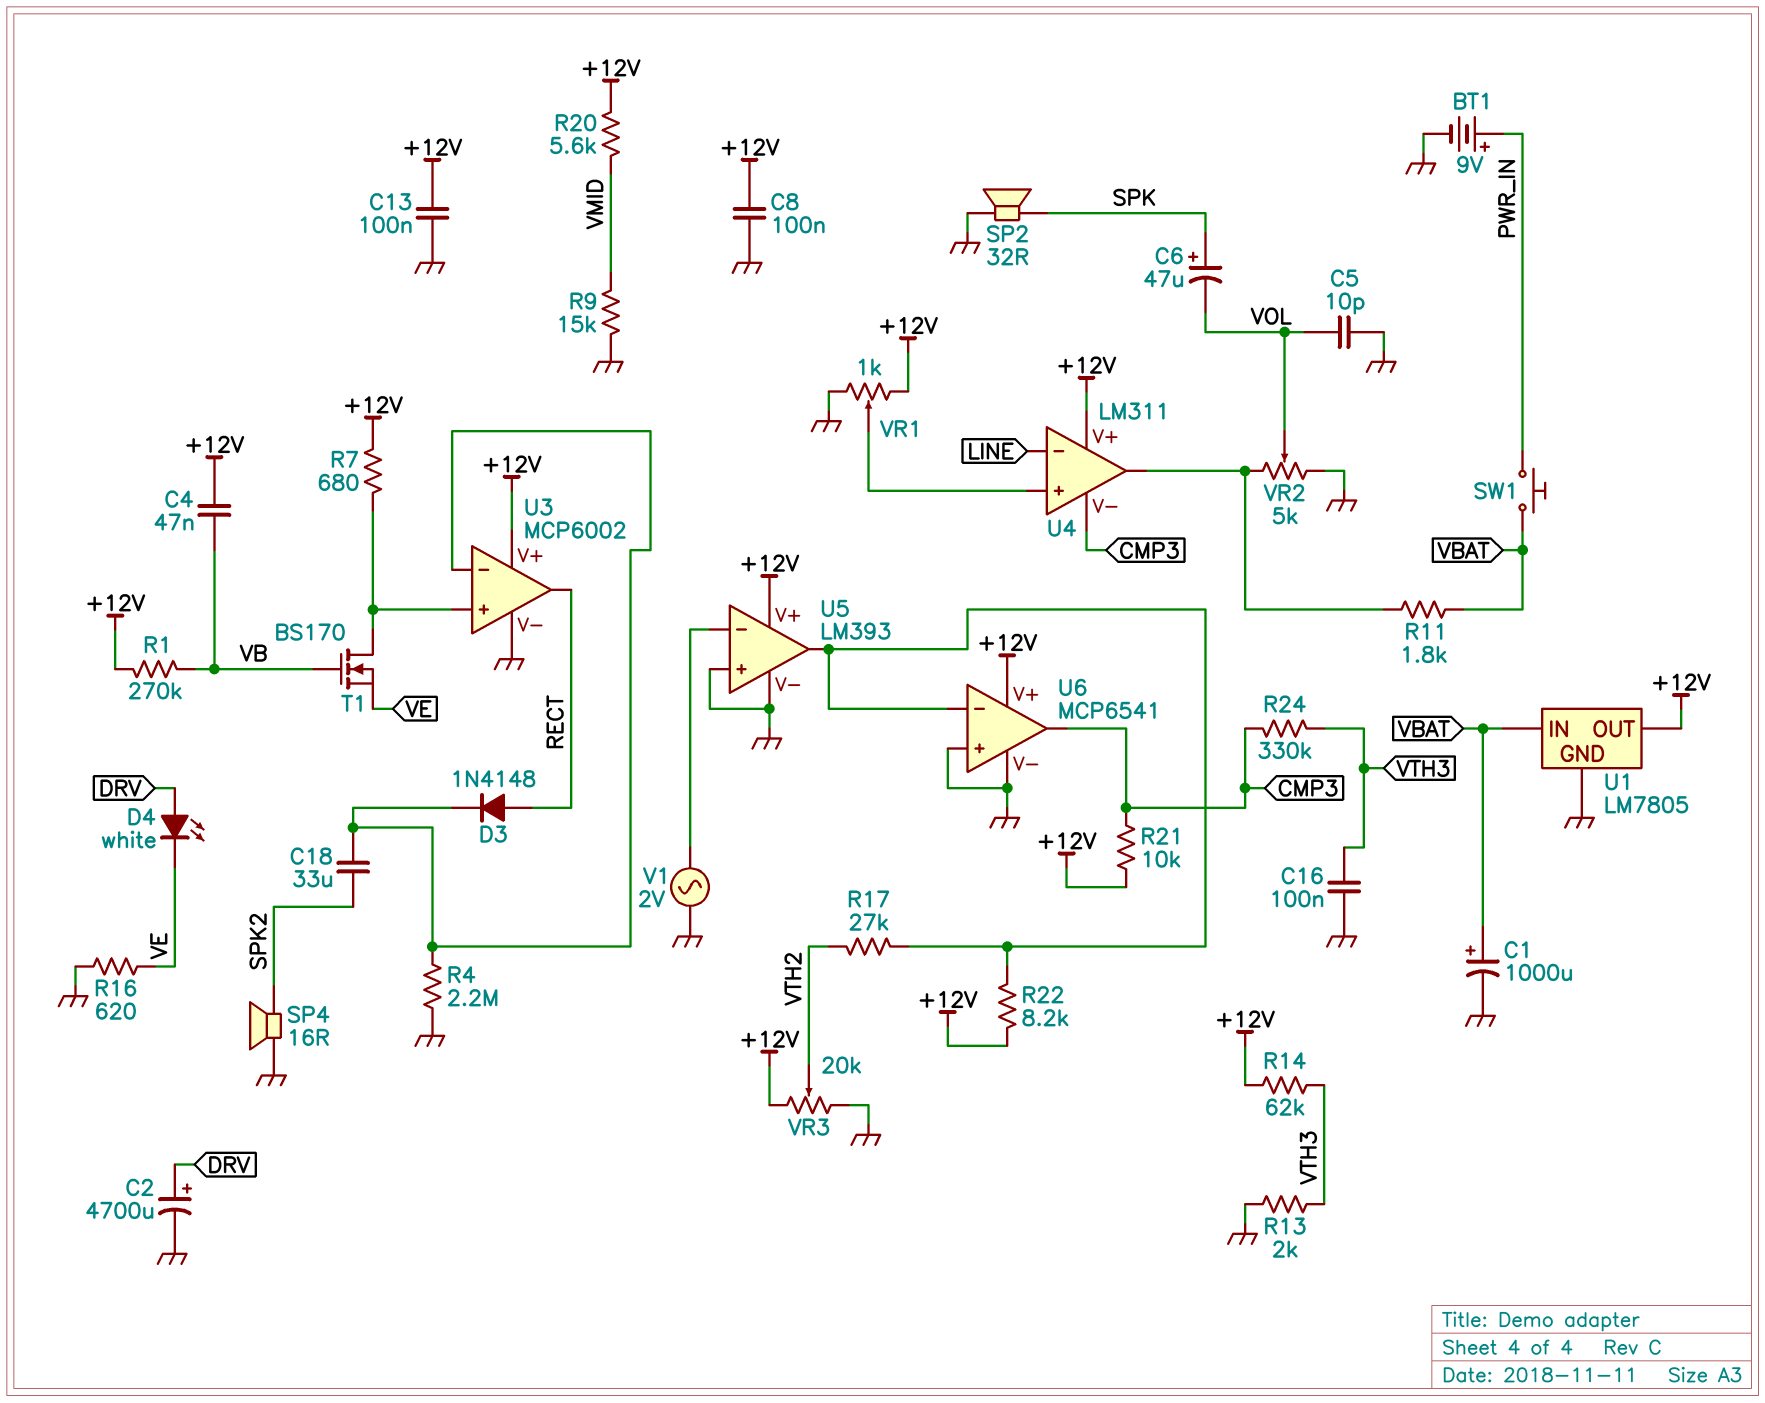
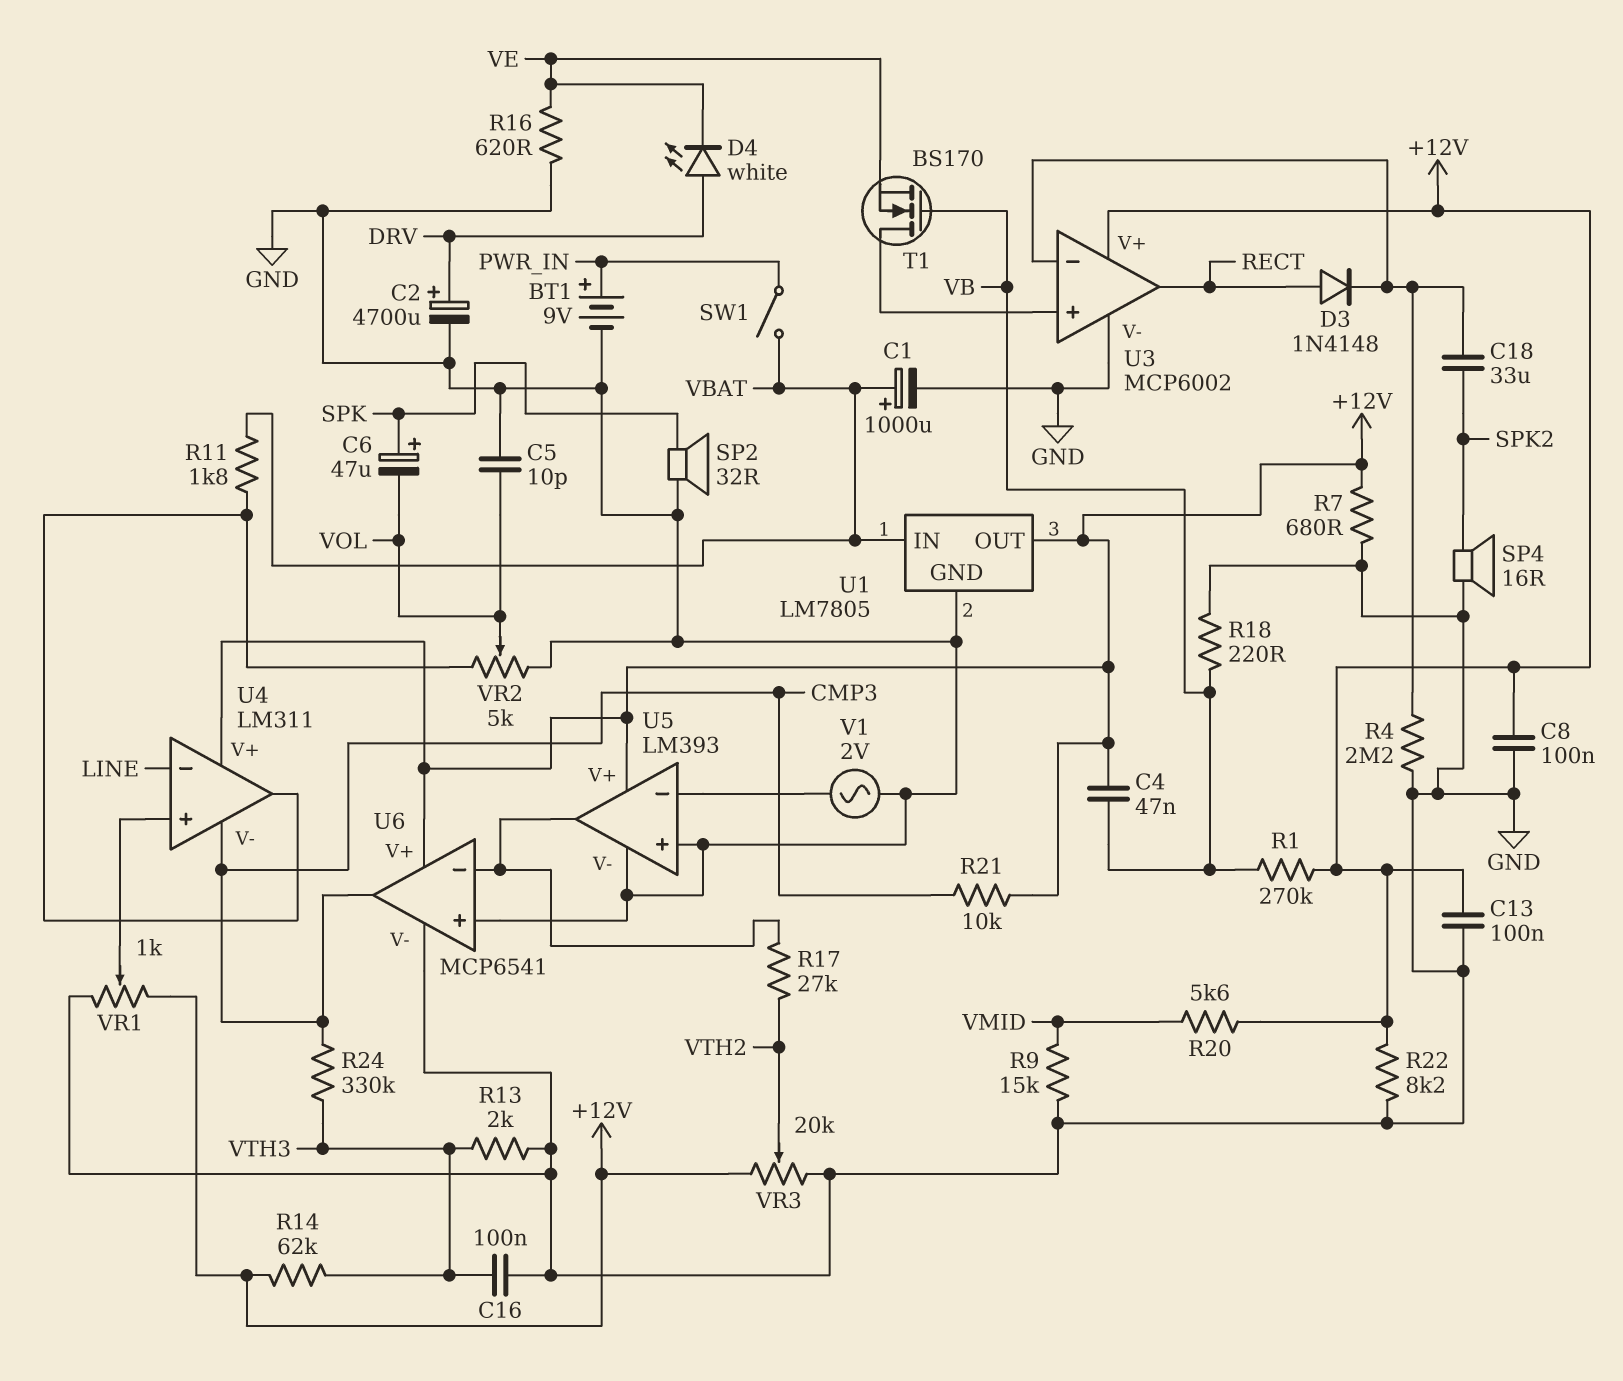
R7: 680 (+12V, U3/in+) -> 680 (+12V, GND)
R18: none -> 220 (GND, VB)
R22: 8.2k (+12V, U5/out) -> 8.2k (+12V, GND)
SW1: button (PWR_IN, VBAT) -> switch (PWR_IN, VBAT)

